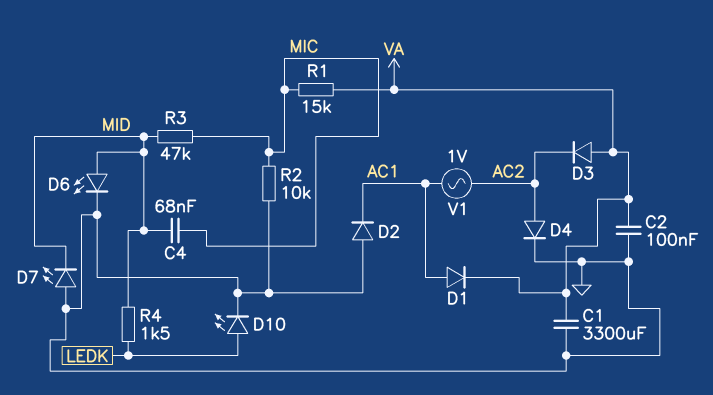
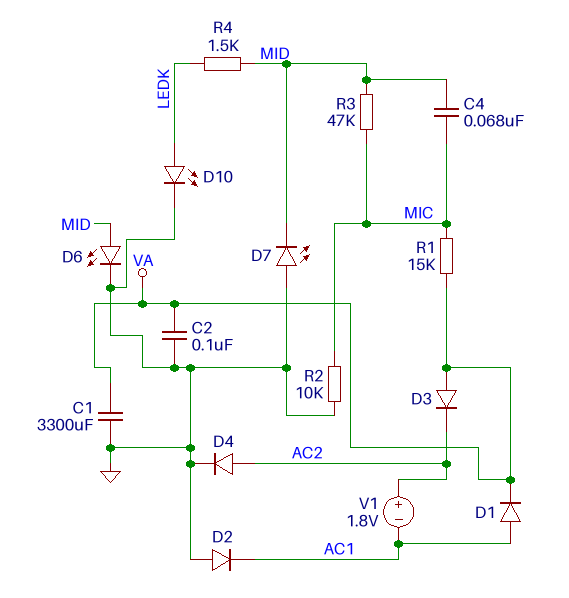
V1: AC 1V (AC1, AC2) -> 1.8V (plus AC2, minus AC1)

